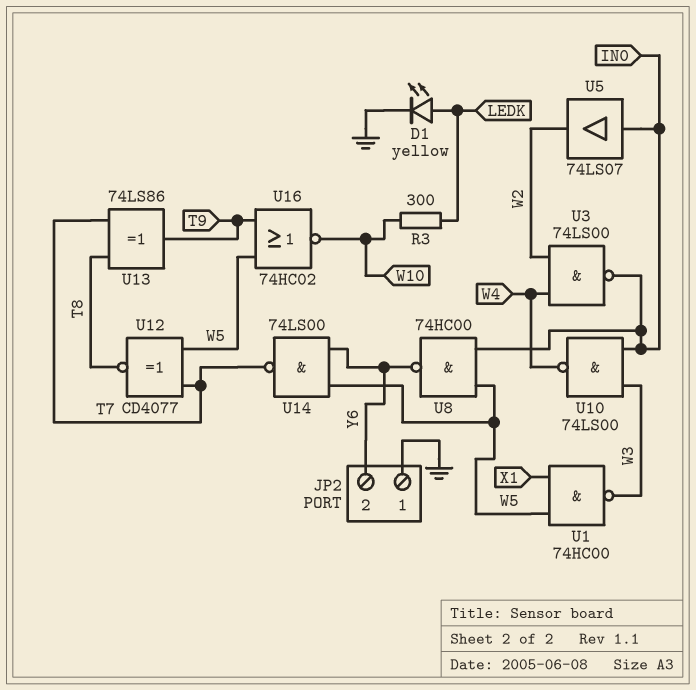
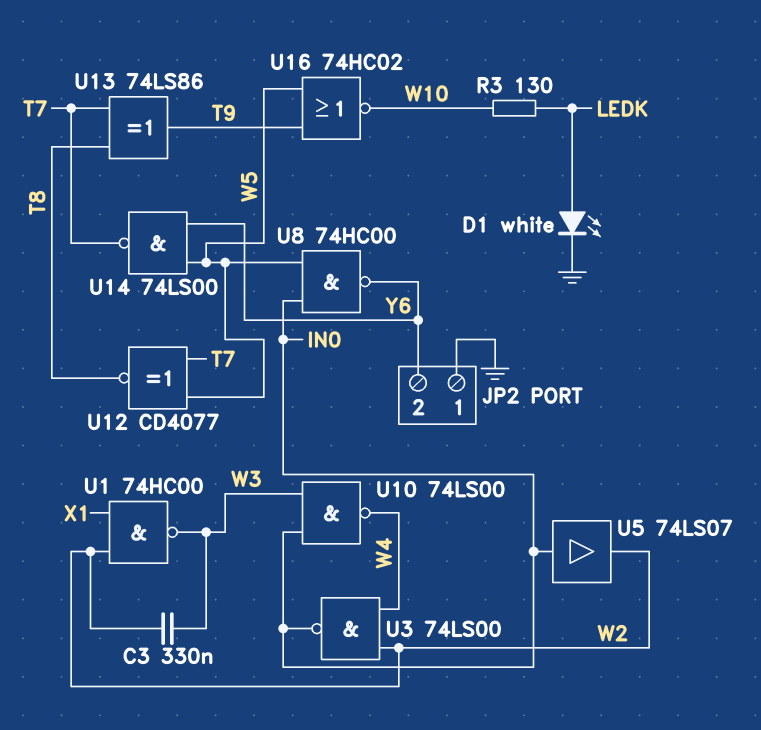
C3: none -> 330nF (W2, W3)
D1: LED yellow (A LEDK, K GND) -> LED white (A LEDK, K GND)
R3: 300 (LEDK, W10) -> 130 (LEDK, W10)
U1: NAND 74HC00 (in W5, in X1, out W3) -> NAND 74HC00 (in W2, in X1, out W3)

